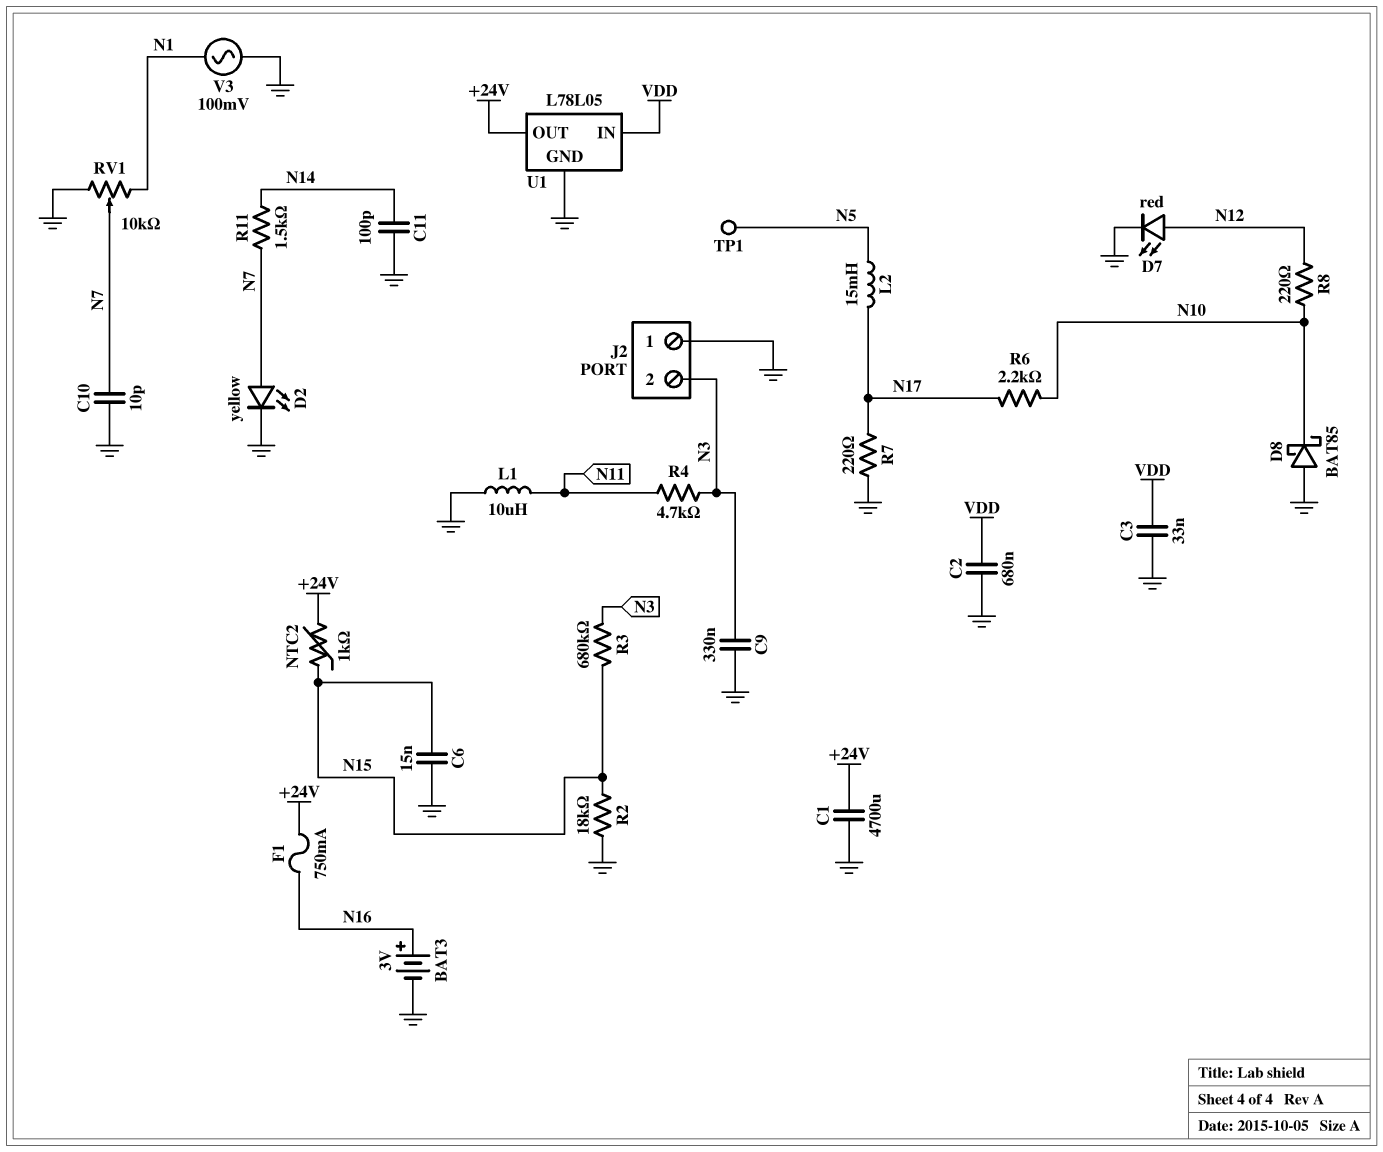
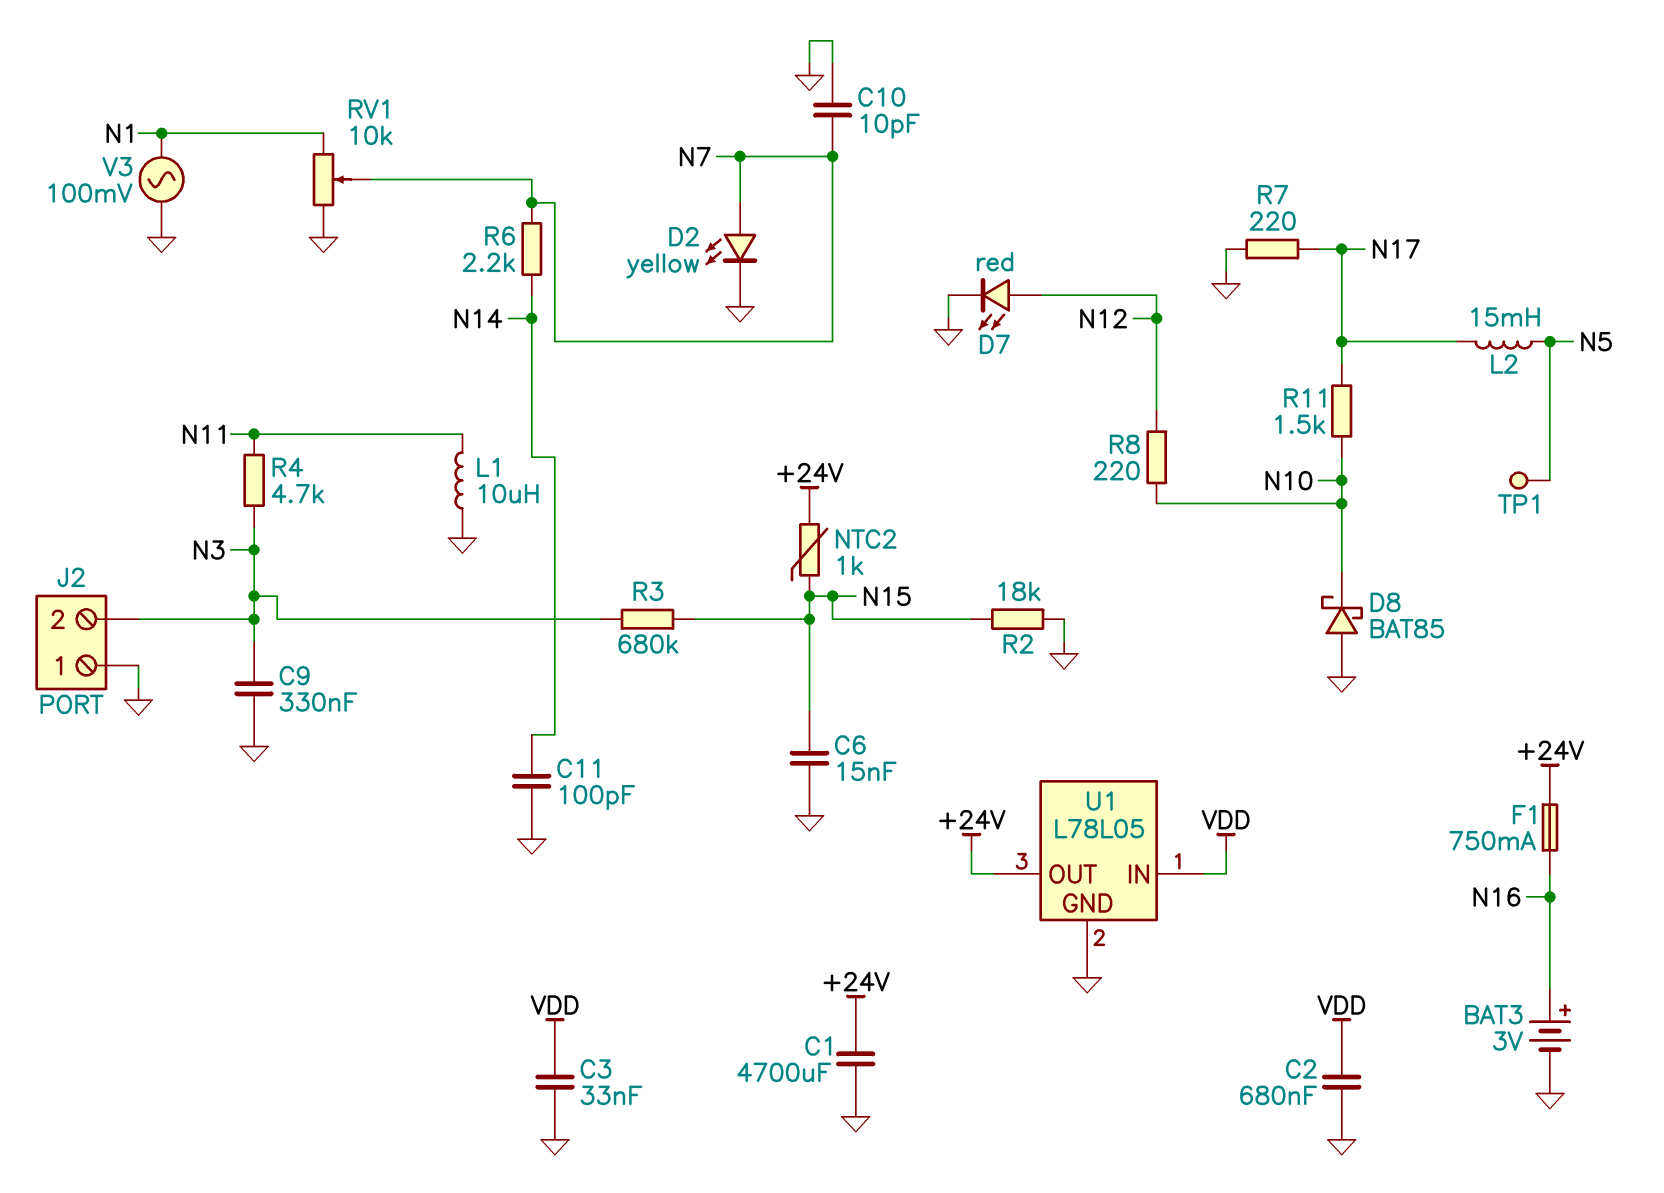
R6: 2.2k (N10, N17) -> 2.2k (N7, N14)
R11: 1.5k (N7, N14) -> 1.5k (N10, N17)

